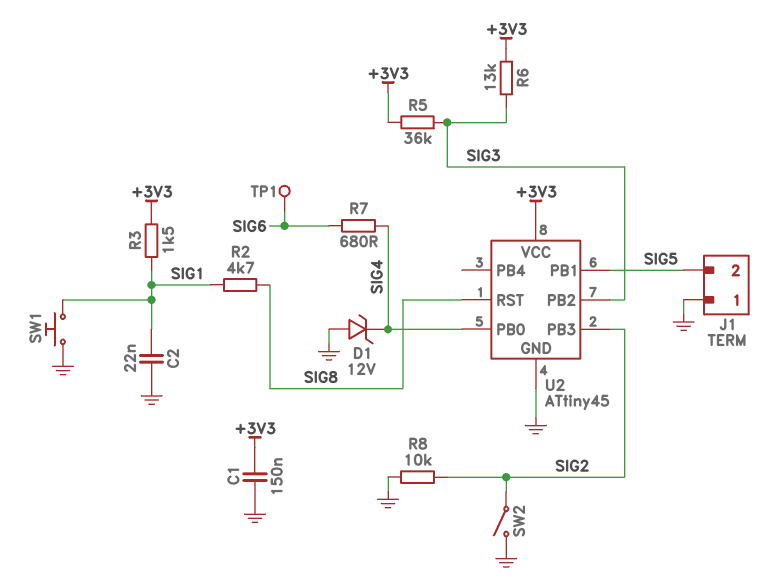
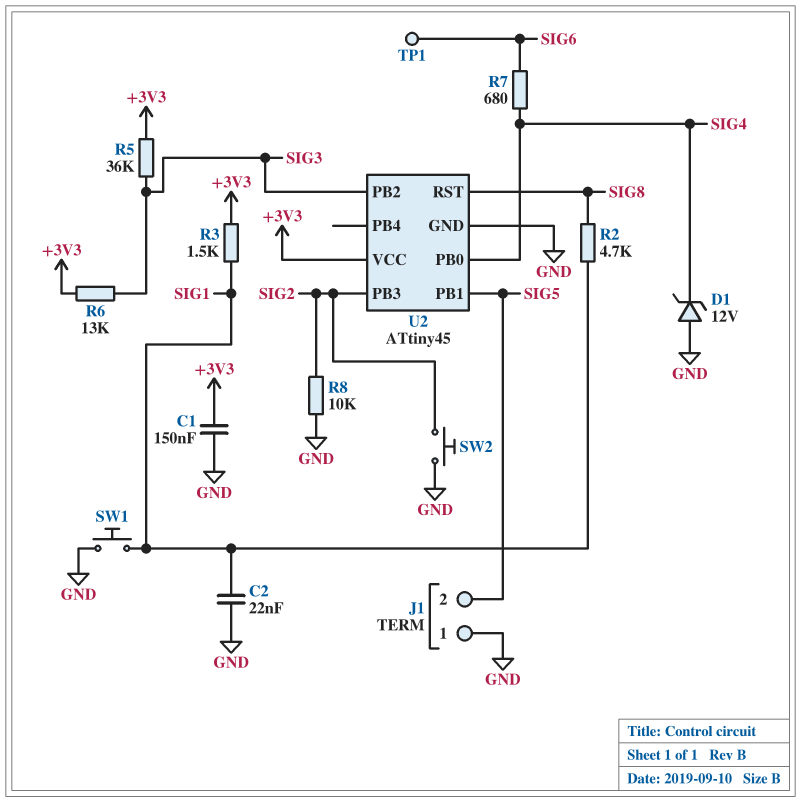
SW2: switch (GND, SIG2) -> button (GND, SIG2)

